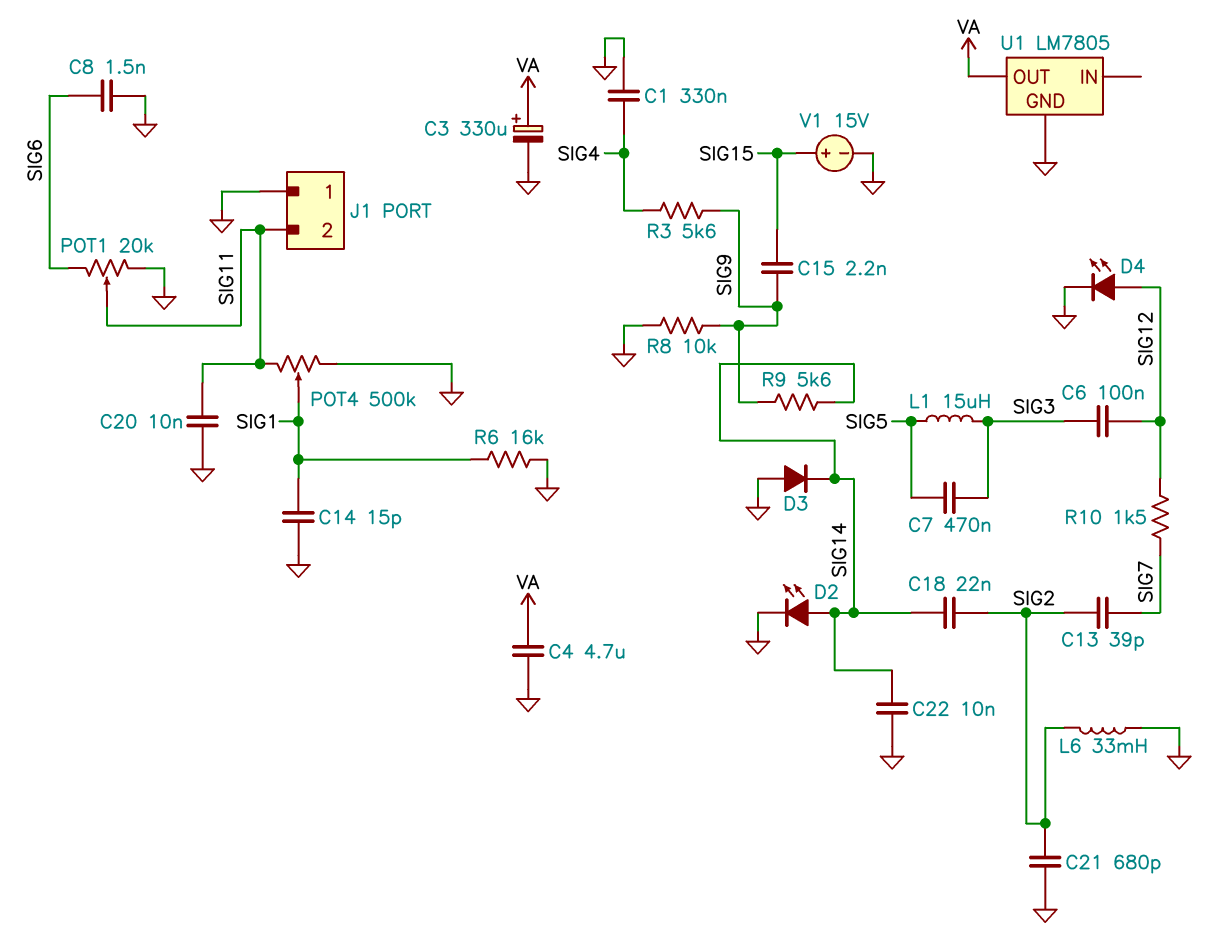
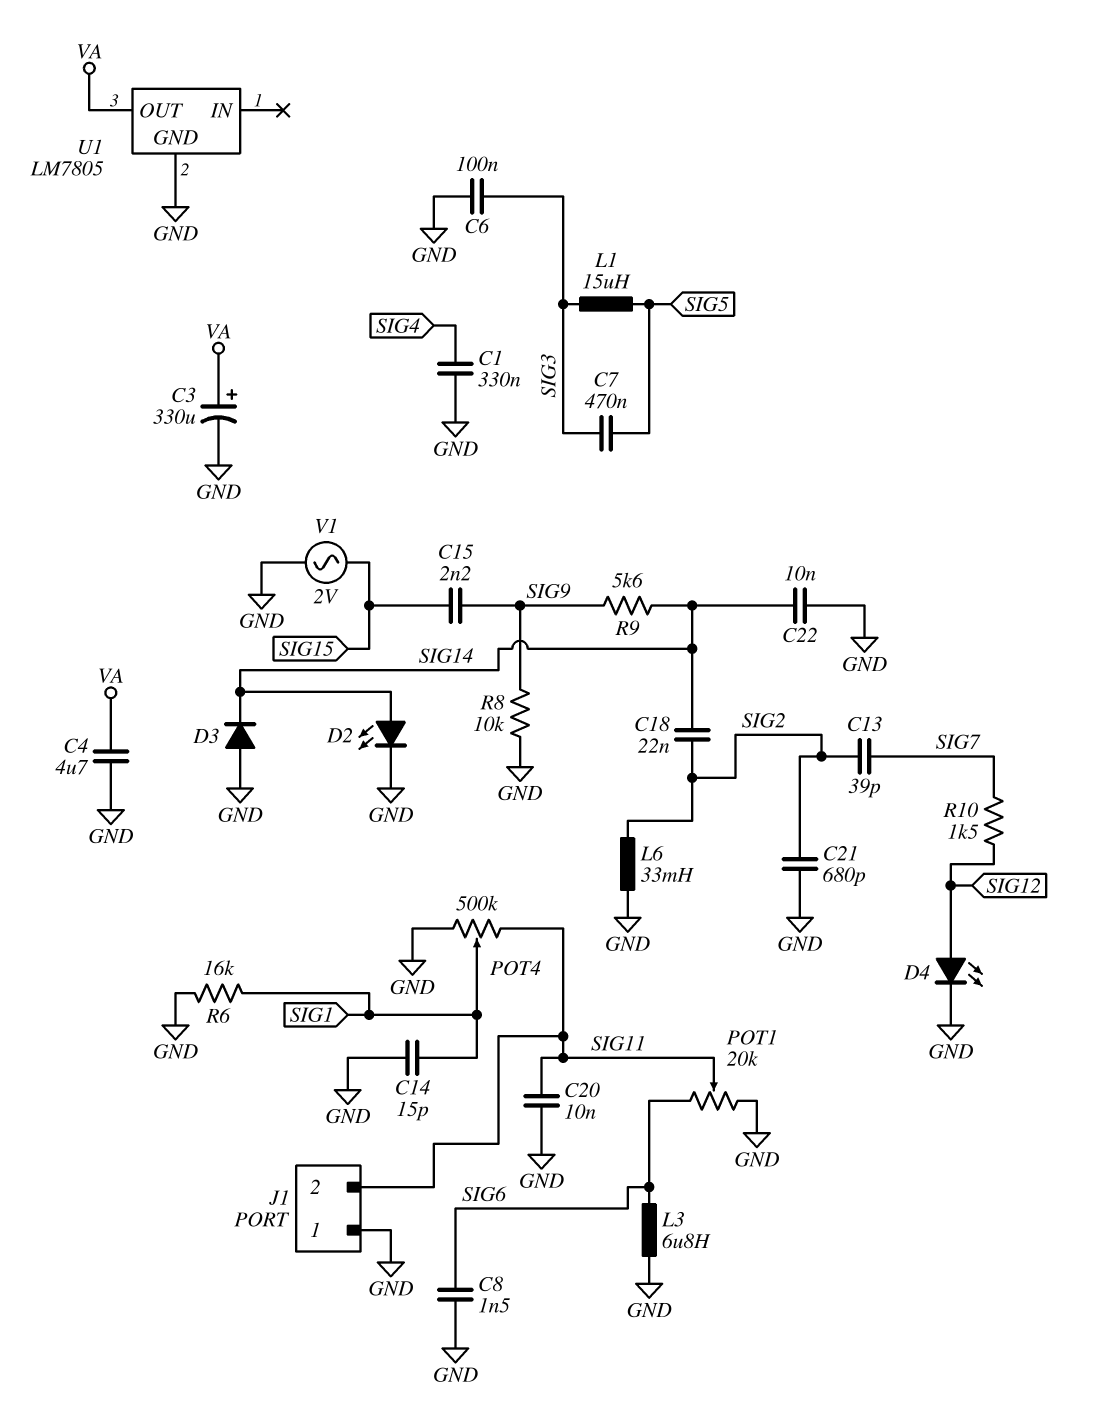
C6: 100nF (SIG3, SIG12) -> 100nF (GND, SIG3)
L3: none -> 6.8uH (GND, SIG6)
R3: 5.6k (SIG4, SIG9) -> none
V1: 15V (plus SIG15, minus GND) -> AC 2V (GND, SIG15)

